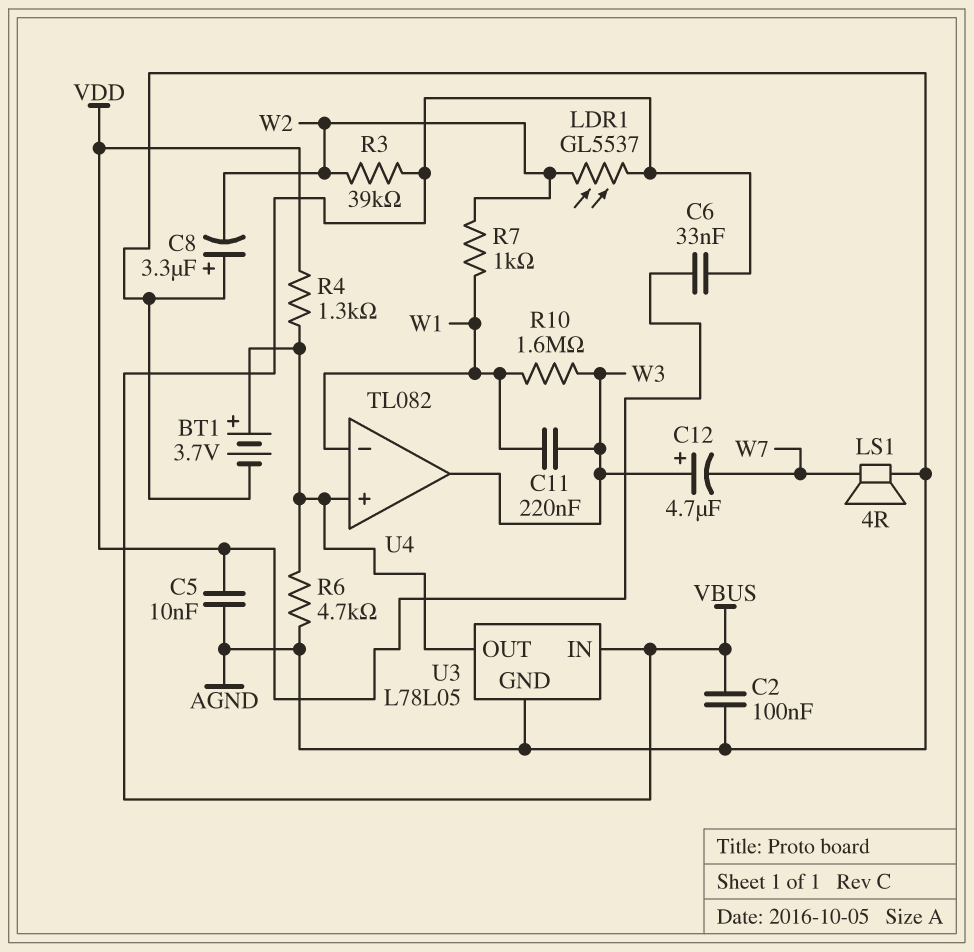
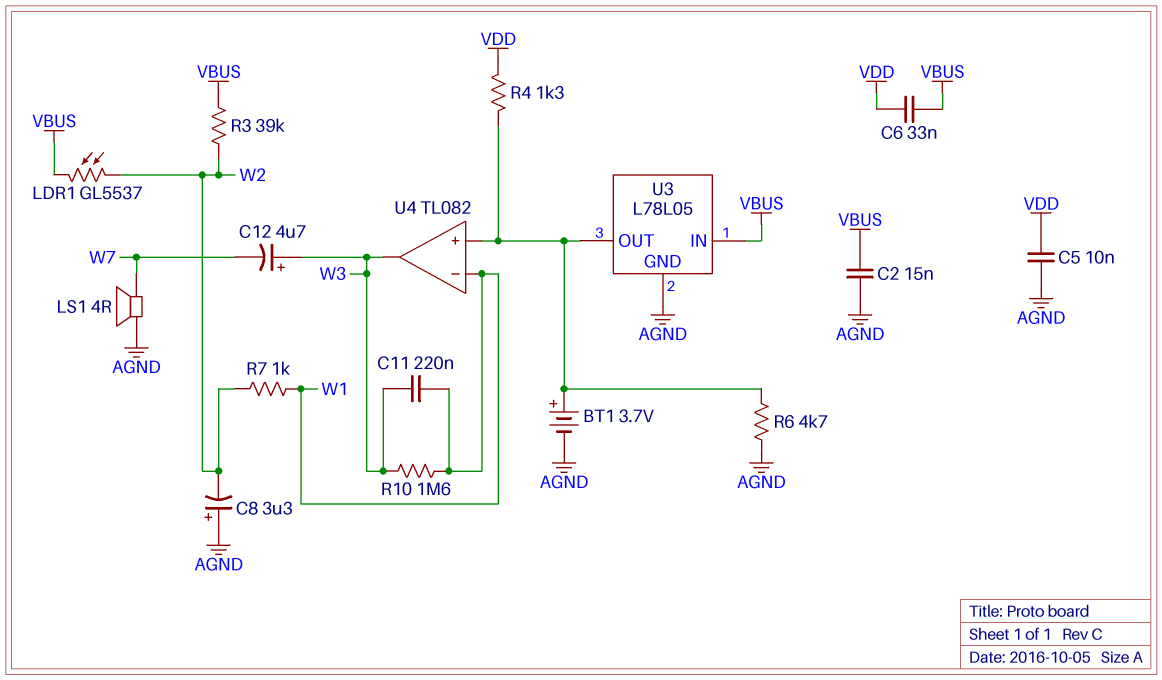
C2: 100nF (AGND, VBUS) -> 15nF (AGND, VBUS)

